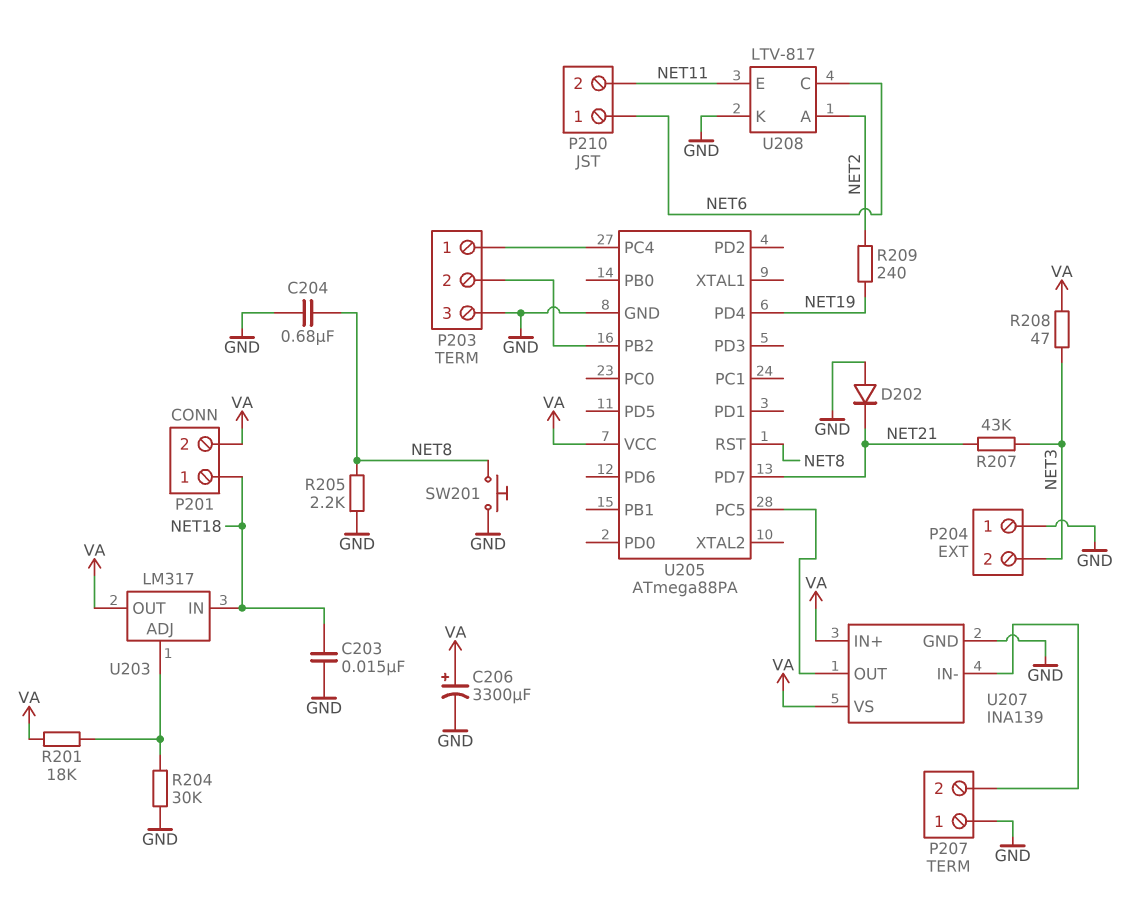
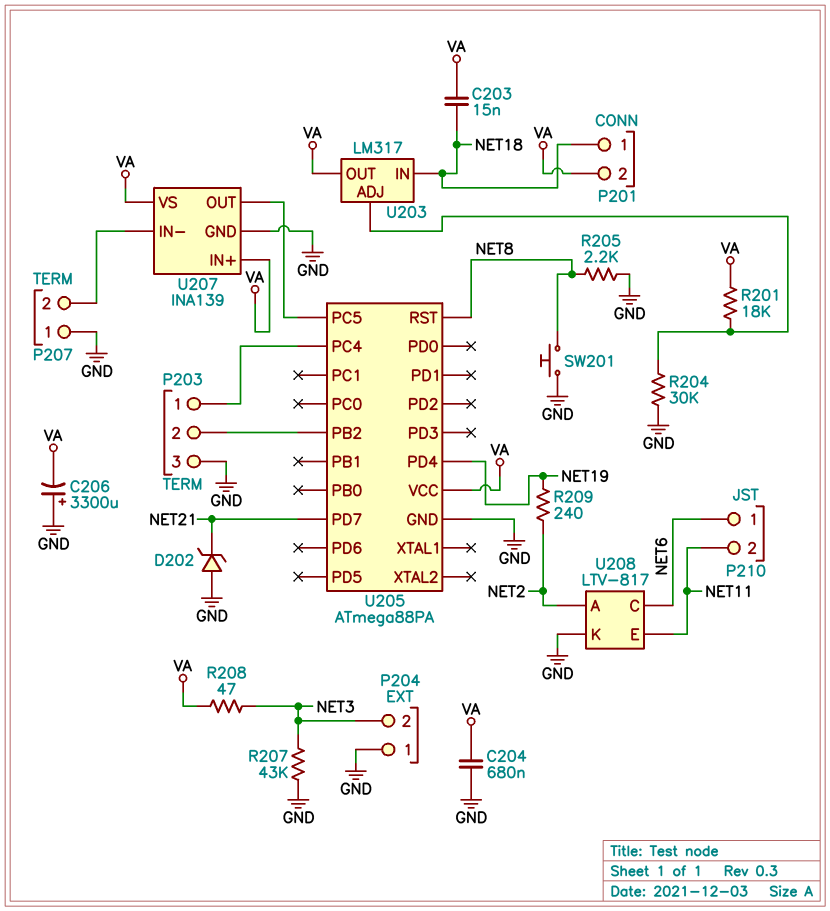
C203: 15nF (GND, NET18) -> 15nF (NET18, VA)
C204: 680nF (GND, NET8) -> 680nF (GND, VA)
C206: 3300uF (plus VA, minus GND) -> 3300uF (plus GND, minus VA)
D202: diode (A GND, K NET21) -> zener (A GND, K NET21)
R207: 43k (NET3, NET21) -> 43k (GND, NET3)

